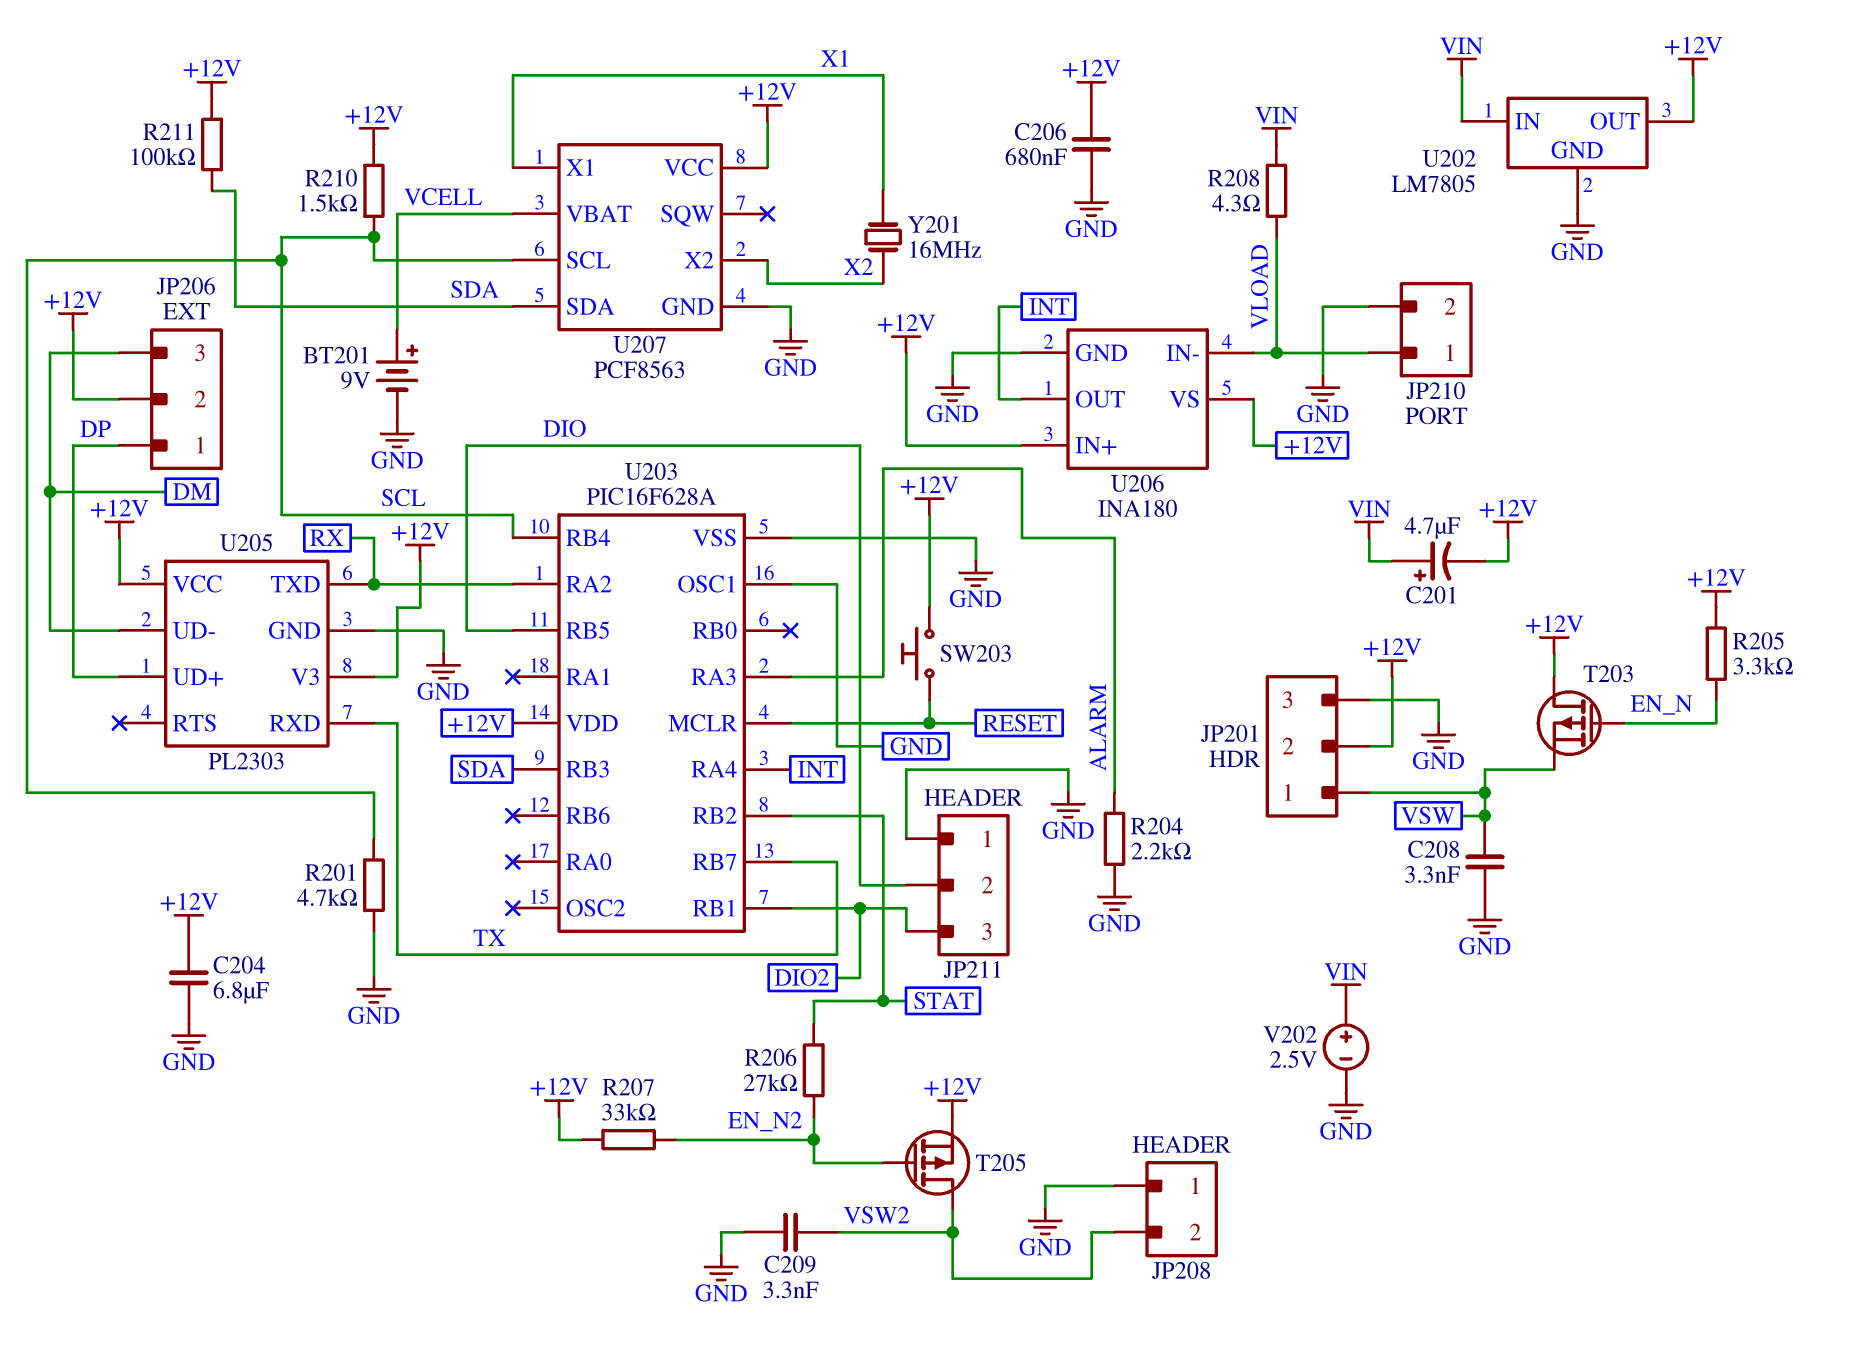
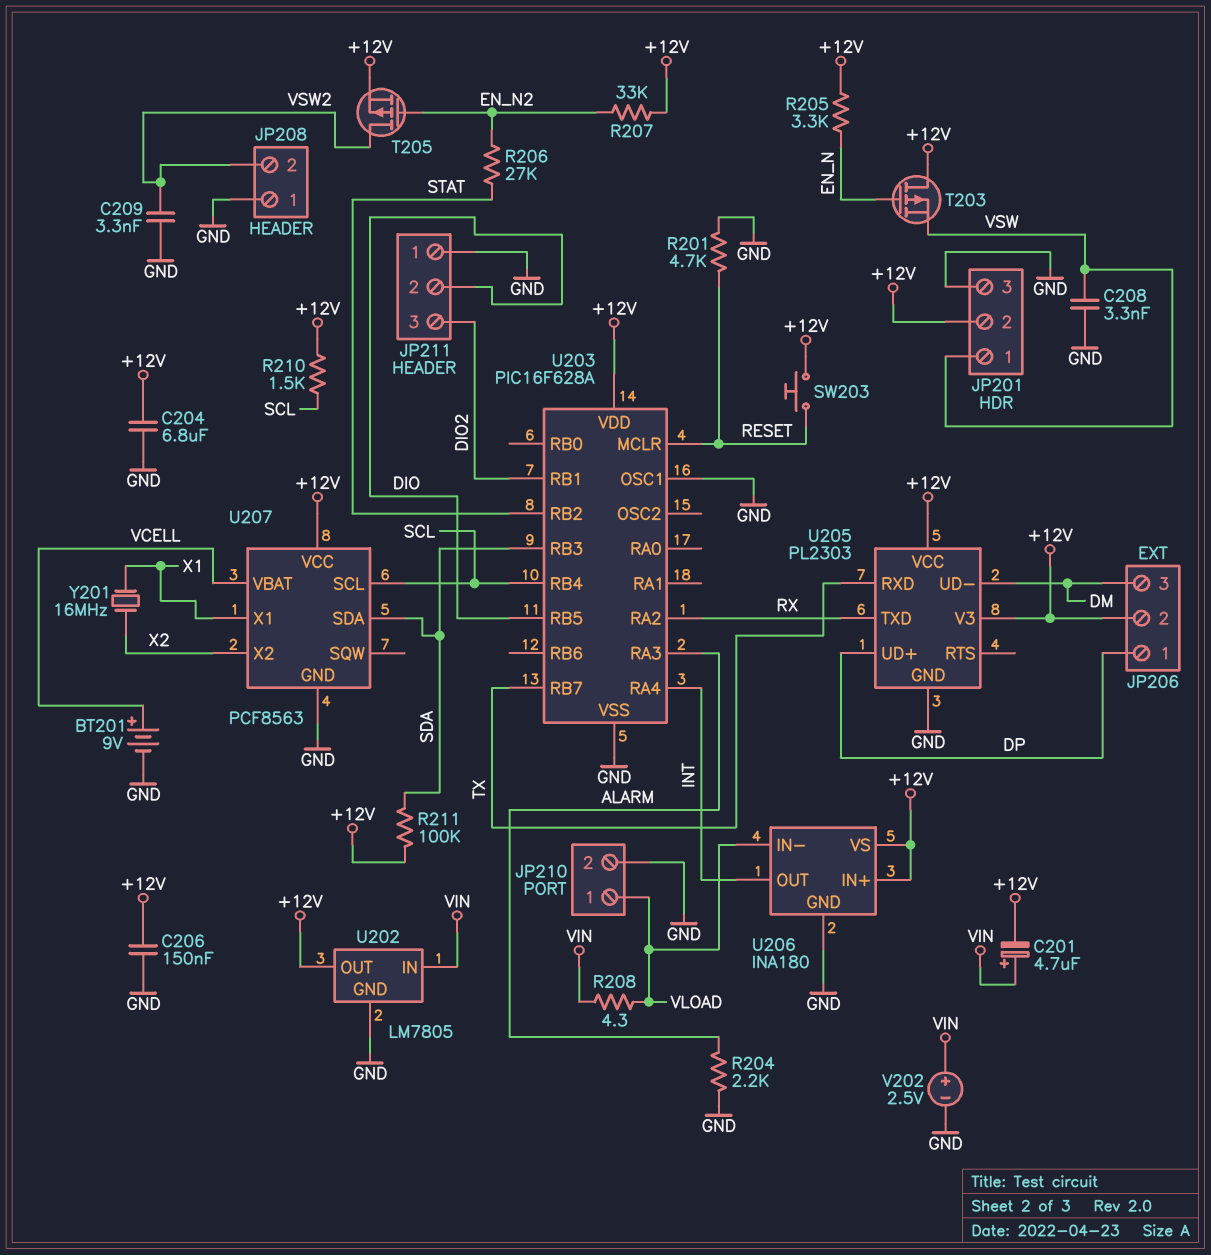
C206: 680nF (+12V, GND) -> 150nF (+12V, GND)
R201: 4.7k (GND, SCL) -> 4.7k (GND, RESET)

